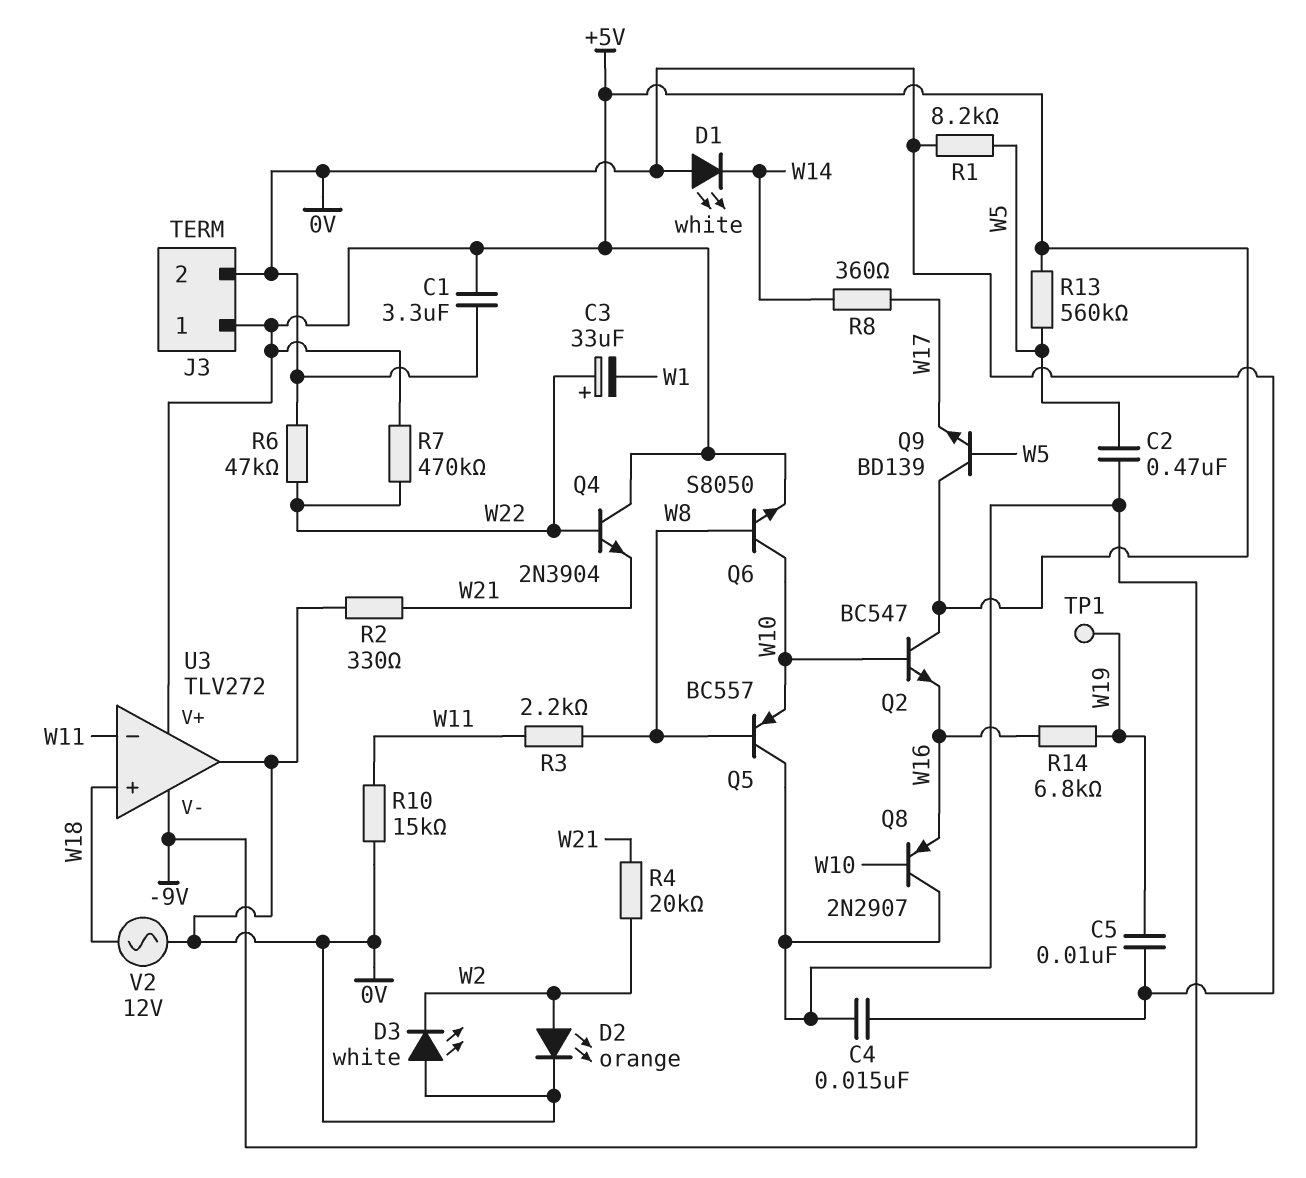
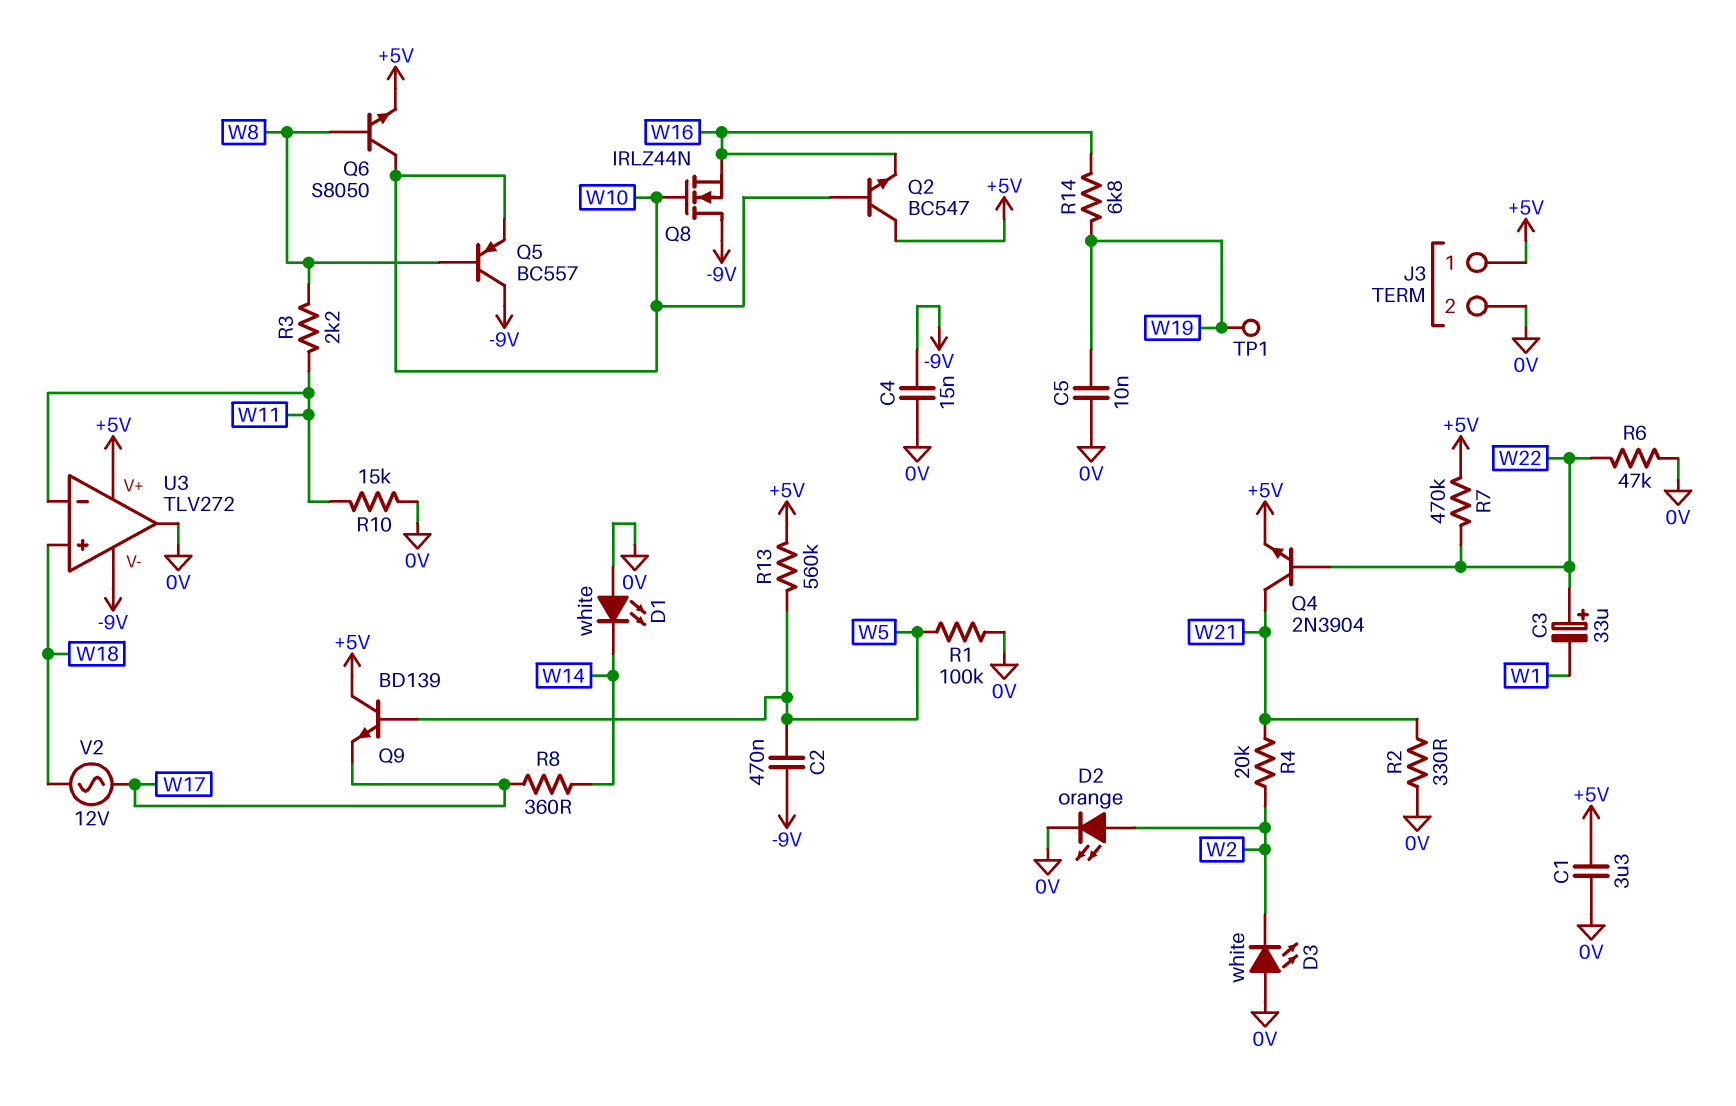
Q4: NPN 2N3904 (B W22, C +5V, E W21) -> NPN 2N3904 (B W22, C W21, E +5V)
Q8: PNP 2N2907 (B W10, C -9V, E W16) -> NMOS IRLZ44N (G W10, D -9V, S W16)
R1: 8.2k (0V, W5) -> 100k (0V, W5)
V2: AC 12V (0V, W18) -> AC 12V (W17, W18)

